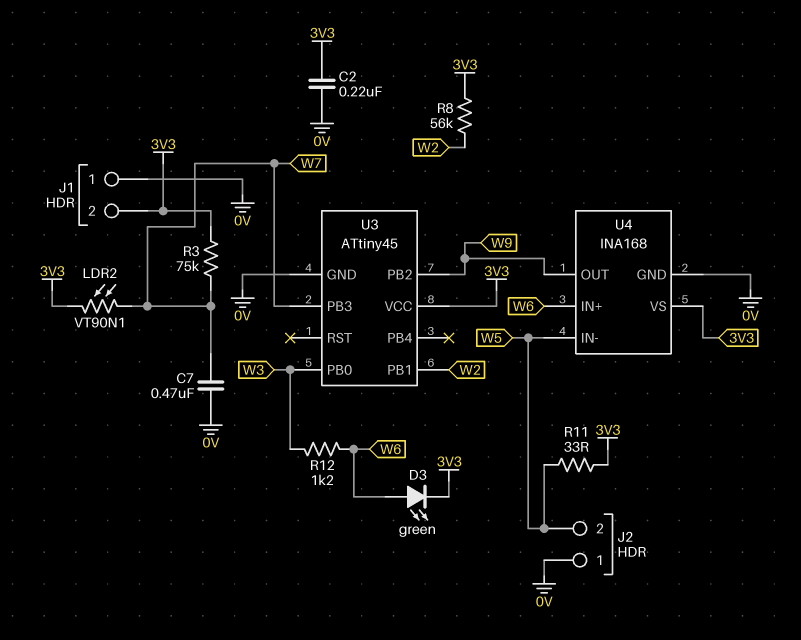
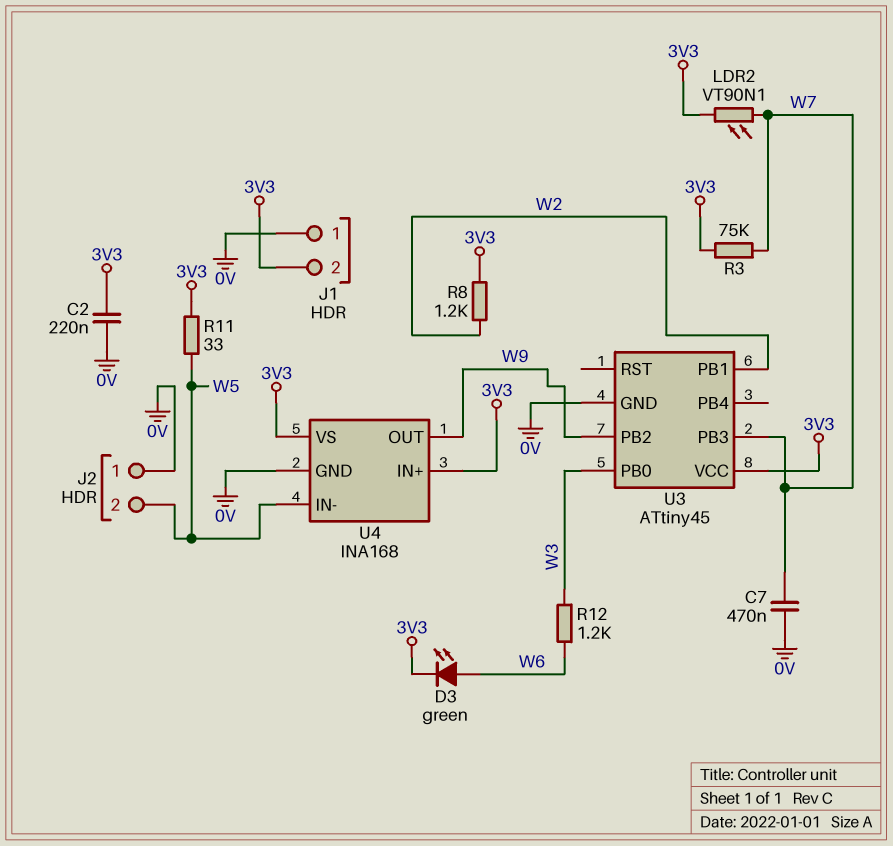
R8: 56k (3V3, W2) -> 1.2k (3V3, W2)
U4 pin IN+: W6 -> 3V3

